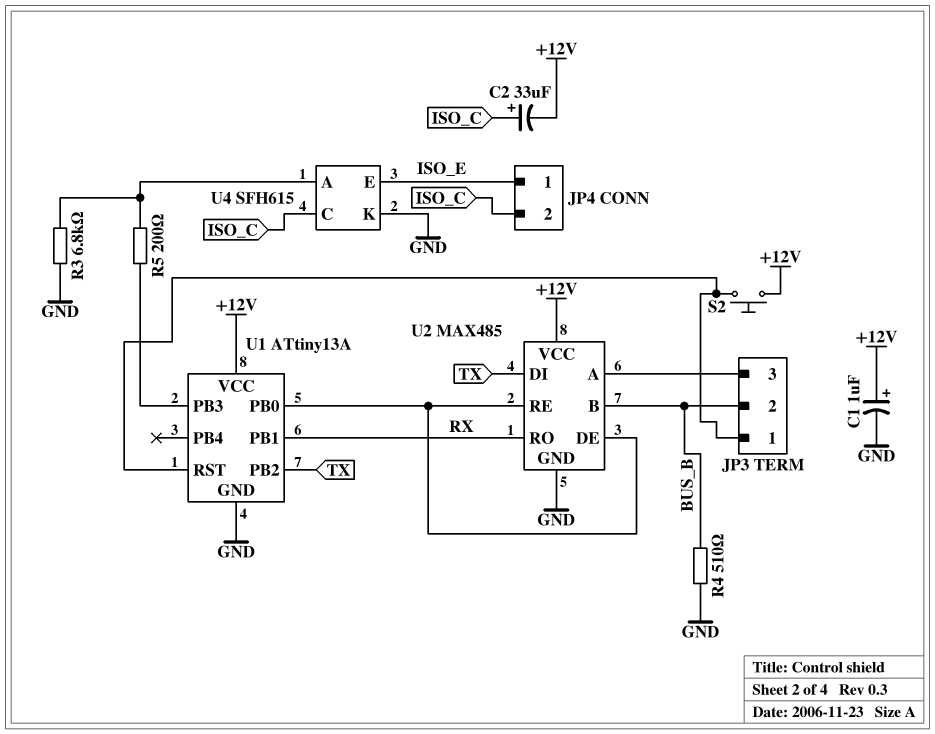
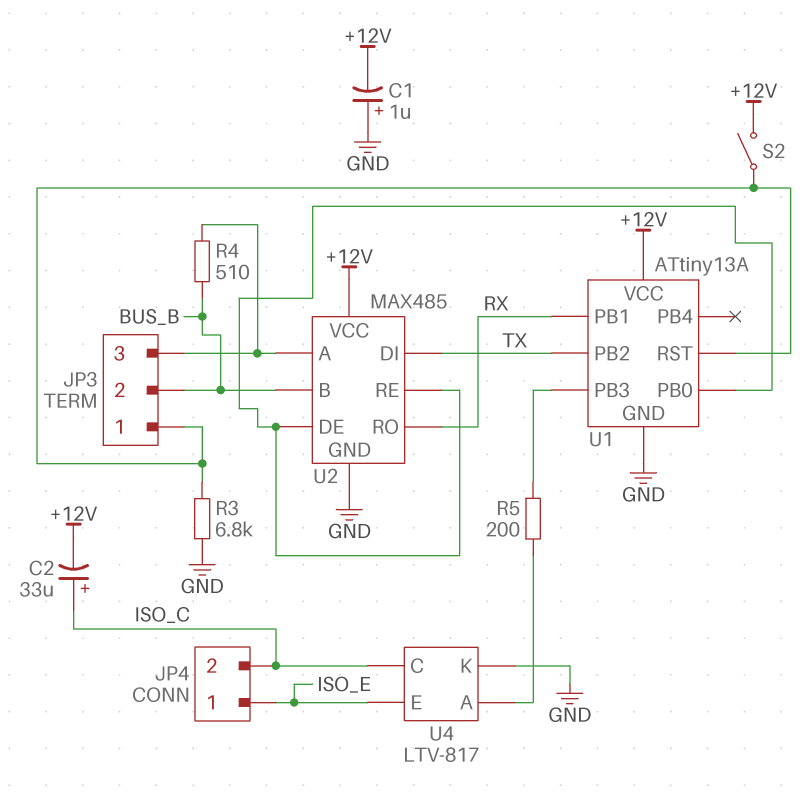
C1: 1uF (plus +12V, minus GND) -> 1uF (plus GND, minus +12V)
R3: 6.8k (GND, U4/A) -> 6.8k (GND, JP3/1)
R4: 510 (BUS_B, GND) -> 510 (BUS_B, JP3/3)
S2: button (+12V, JP3/1) -> switch (+12V, JP3/1)
U4: SFH615 -> LTV-817

